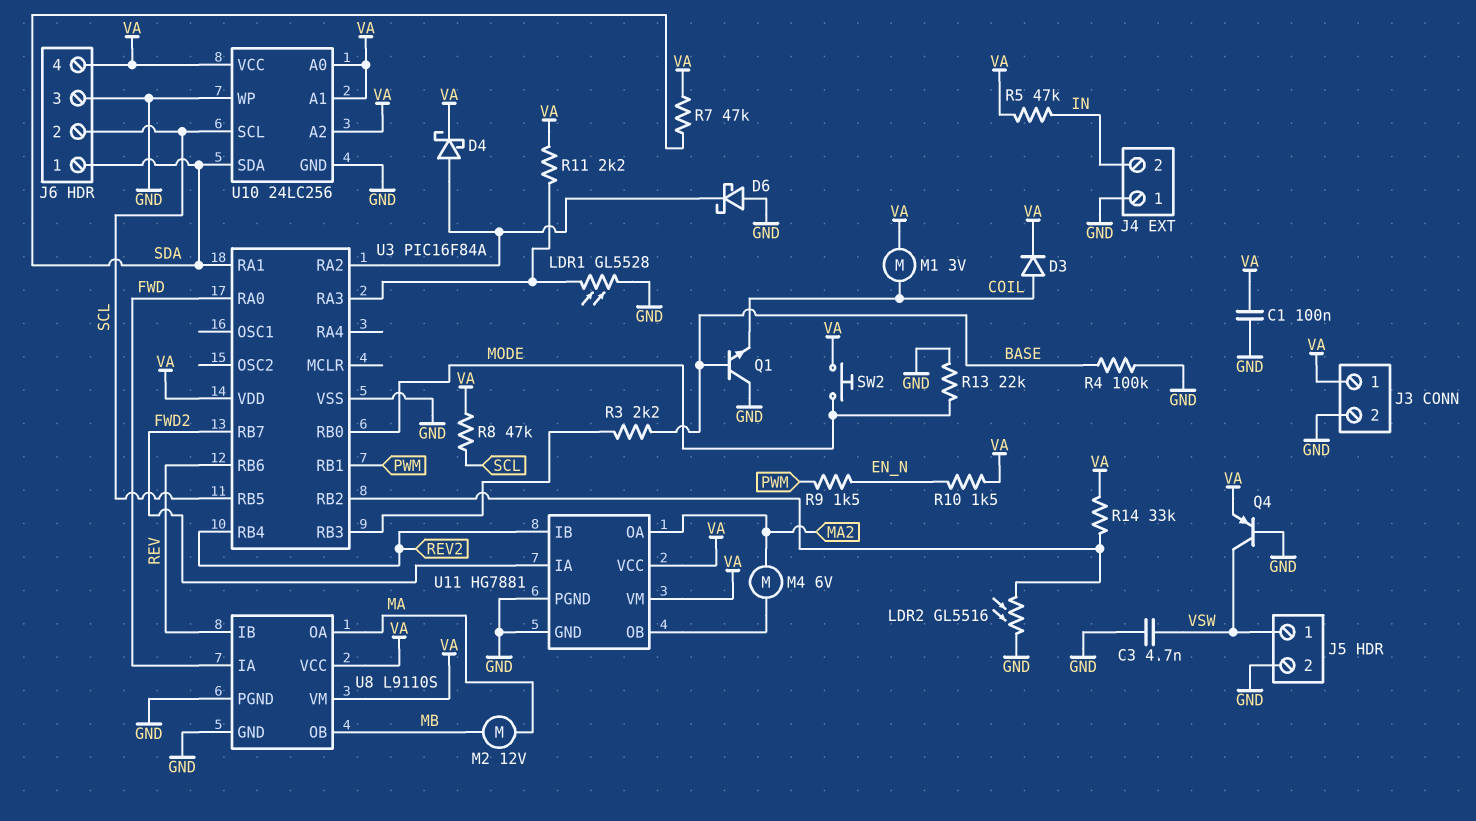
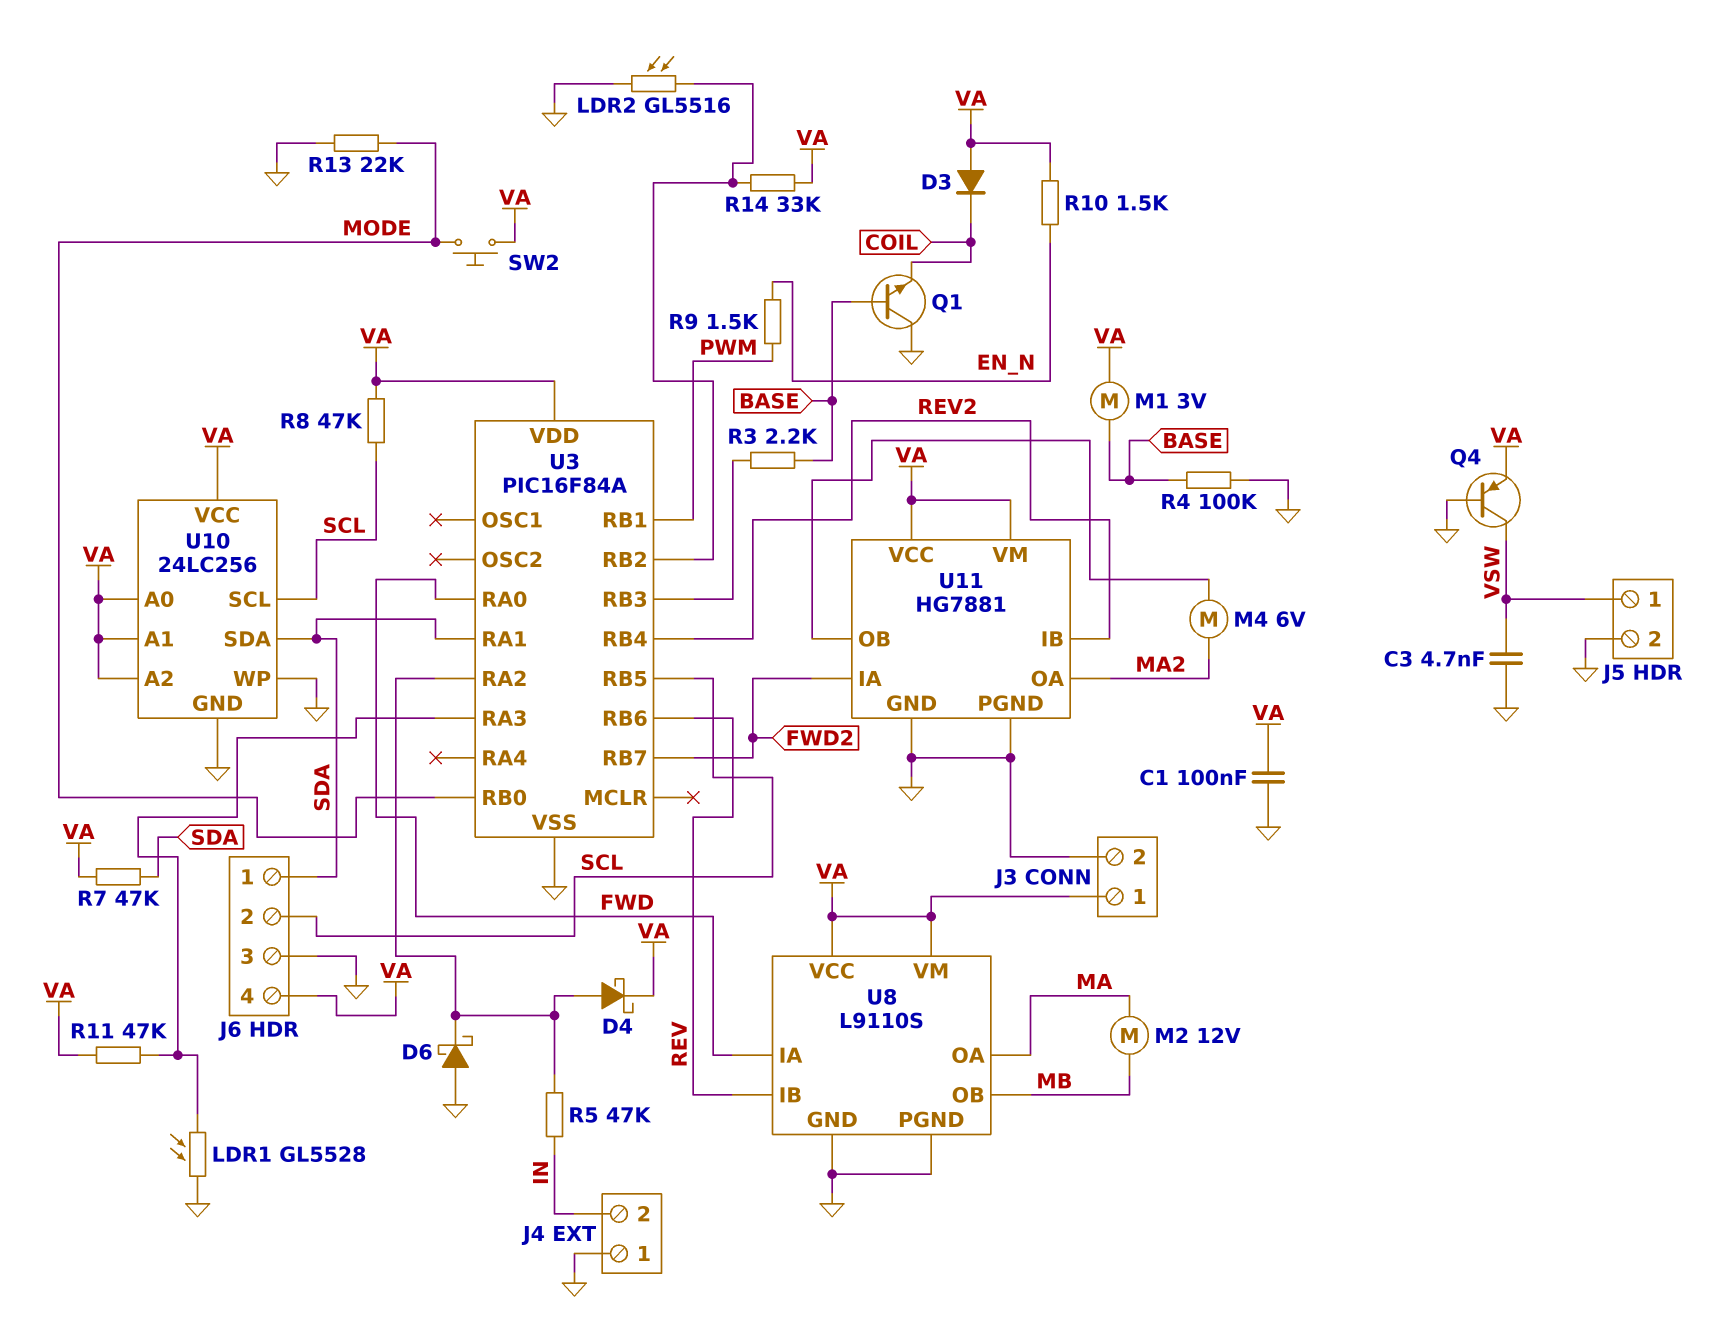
D3: diode (A COIL, K VA) -> diode (A VA, K COIL)
M1: motor 3V (COIL, VA) -> motor 3V (BASE, VA)
R5: 47k (IN, VA) -> 47k (IN, U3/RA2)
R11: 2.2k (U3/RA3, VA) -> 47k (U3/RA3, VA)

